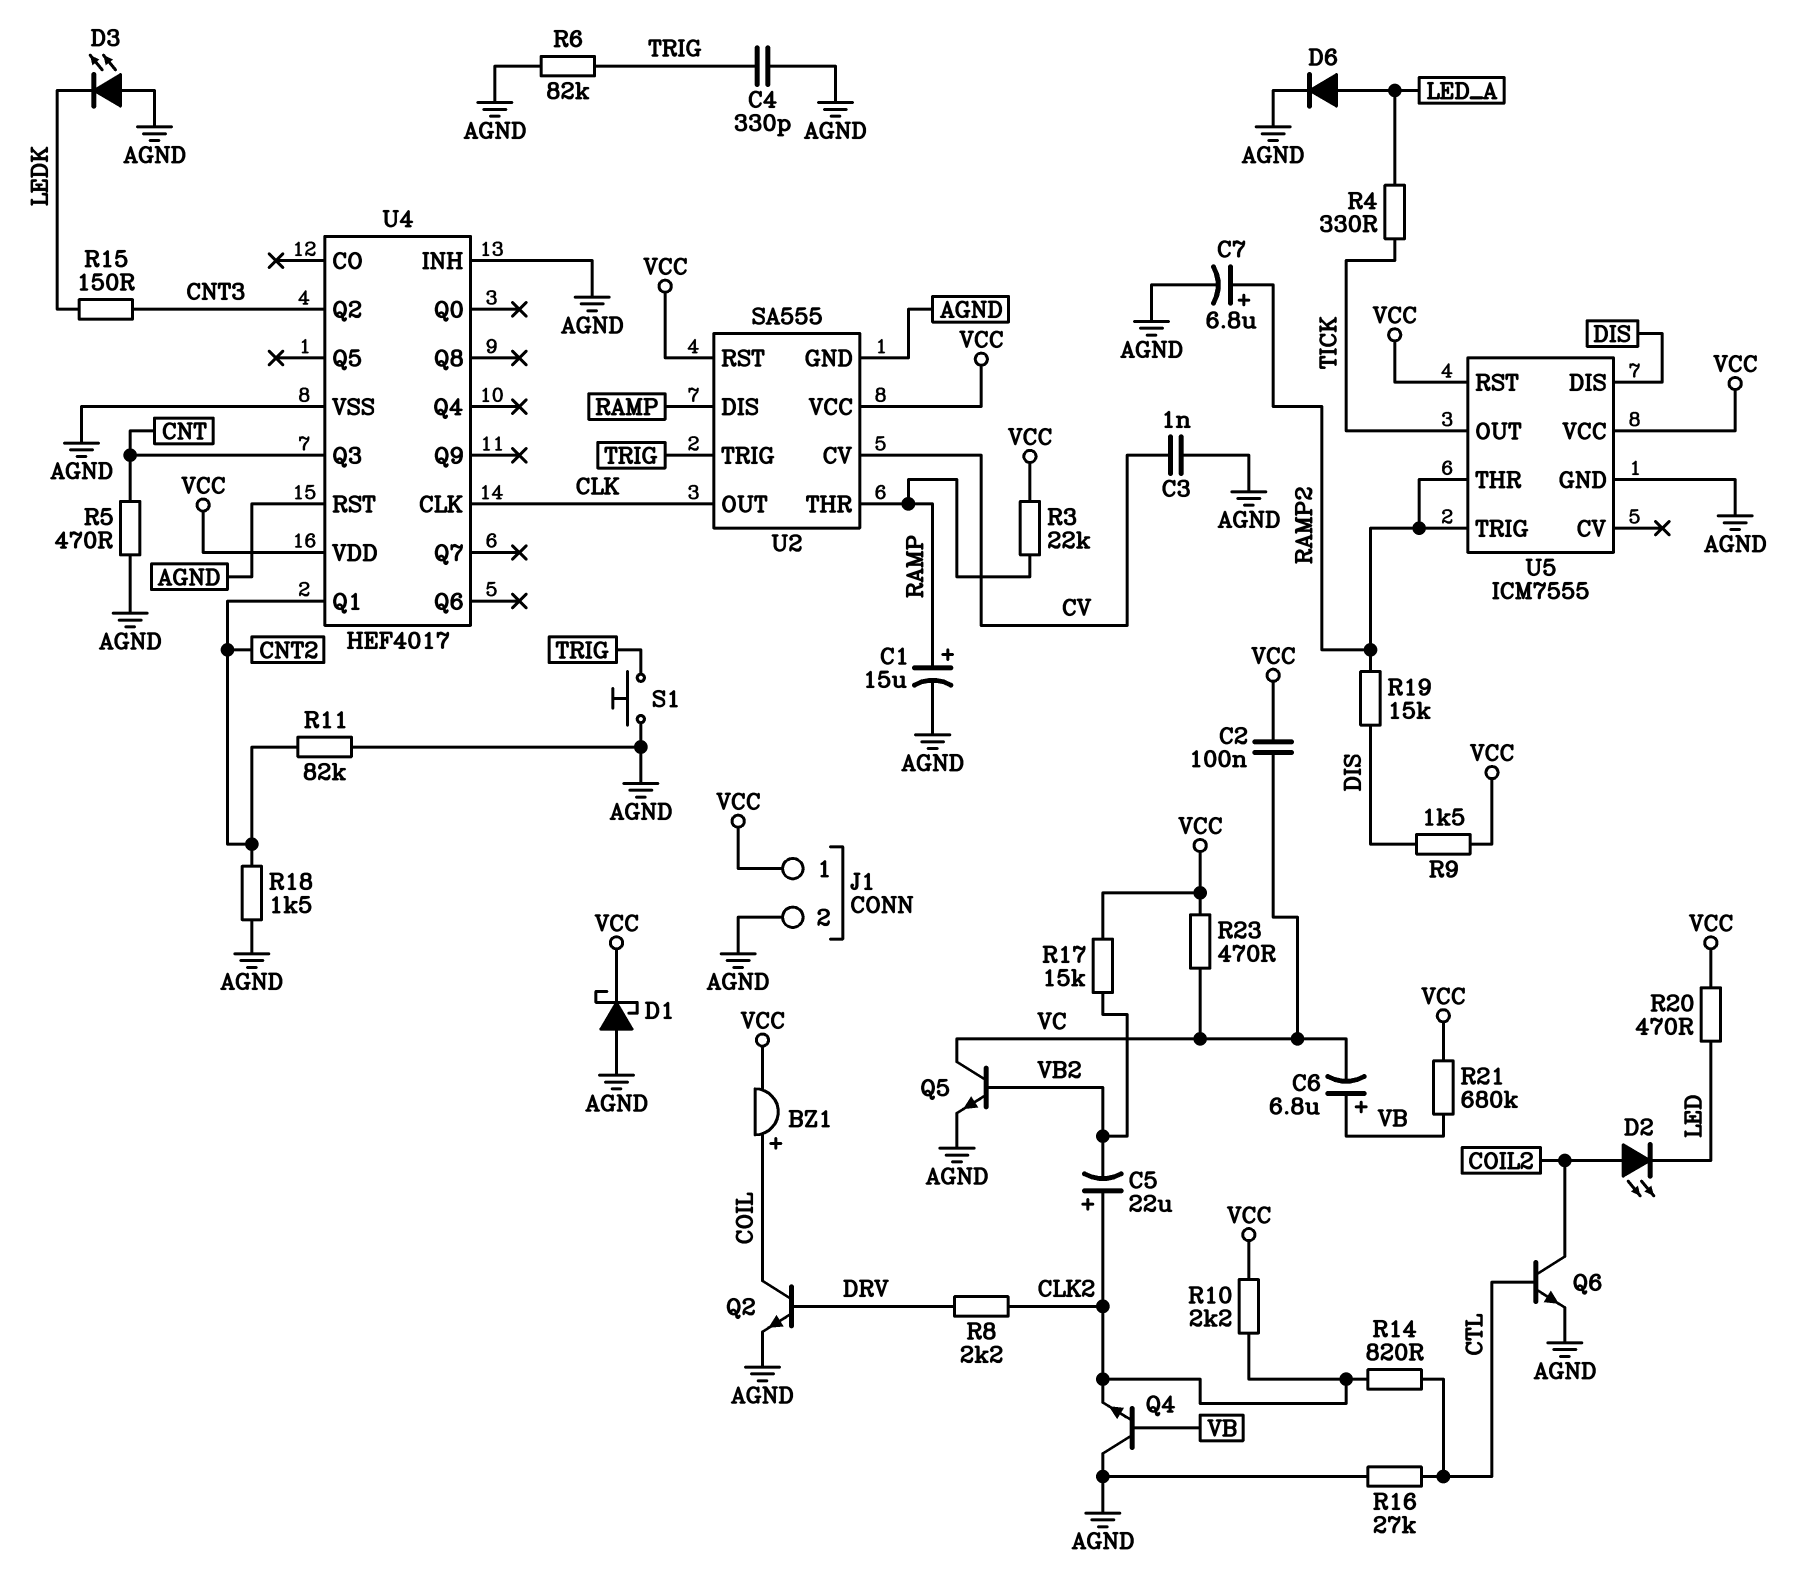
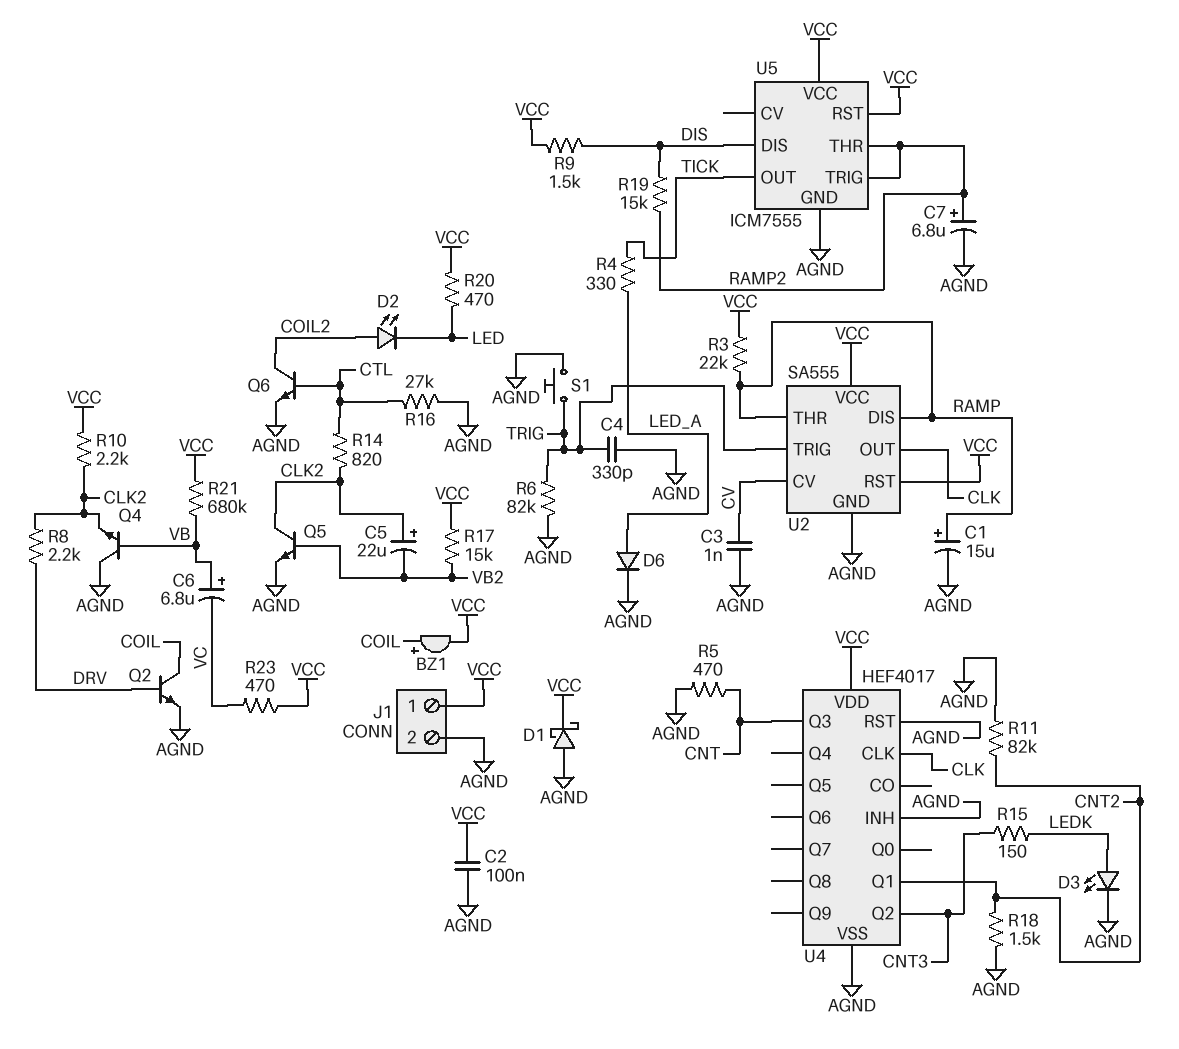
C2: 100nF (VC, VCC) -> 100nF (AGND, VCC)
D3: LED (A AGND, K LEDK) -> LED (A LEDK, K AGND)
Q5: NPN (B VB2, C VC, E AGND) -> NPN (B VB2, C CLK2, E AGND)

